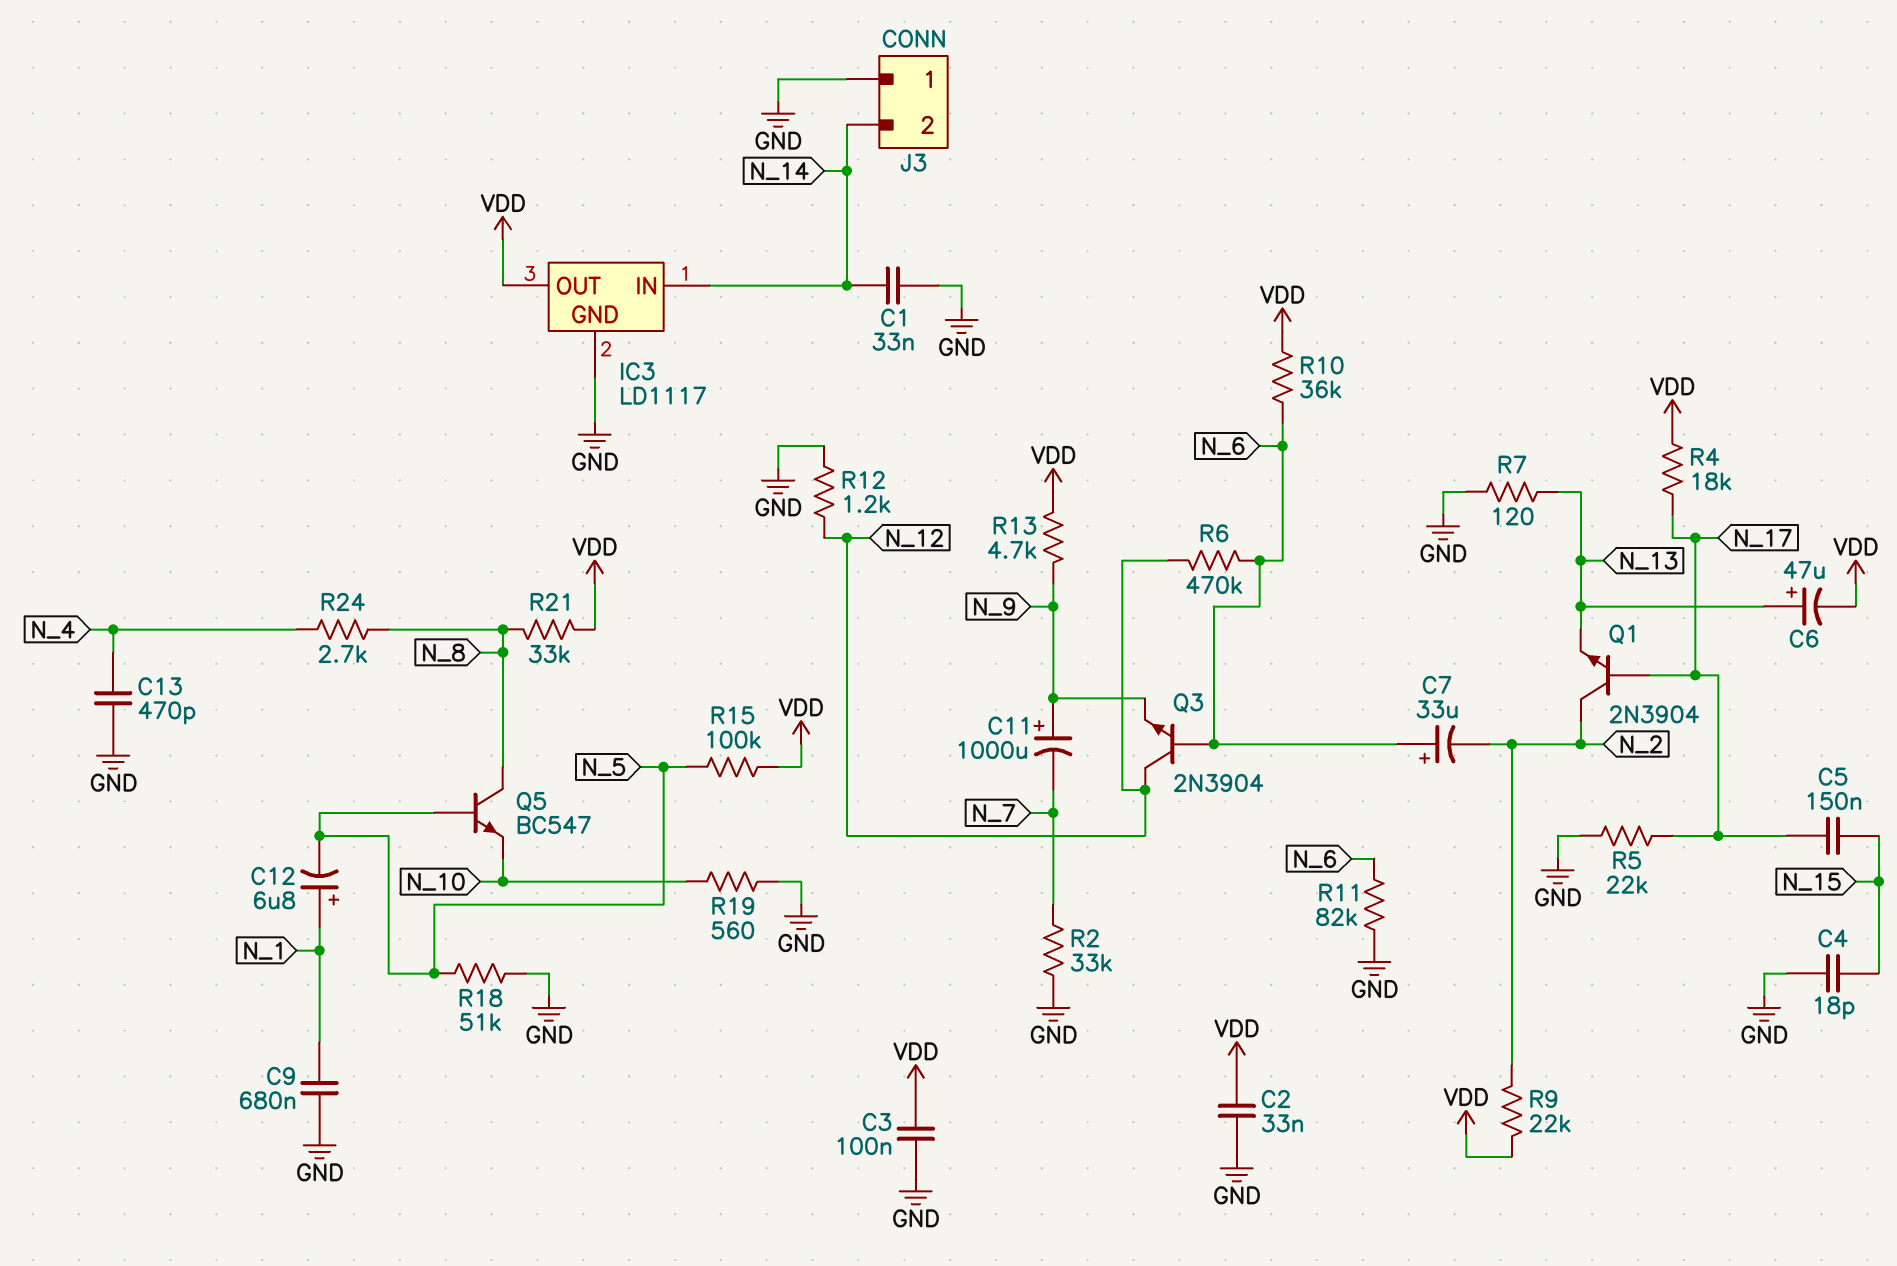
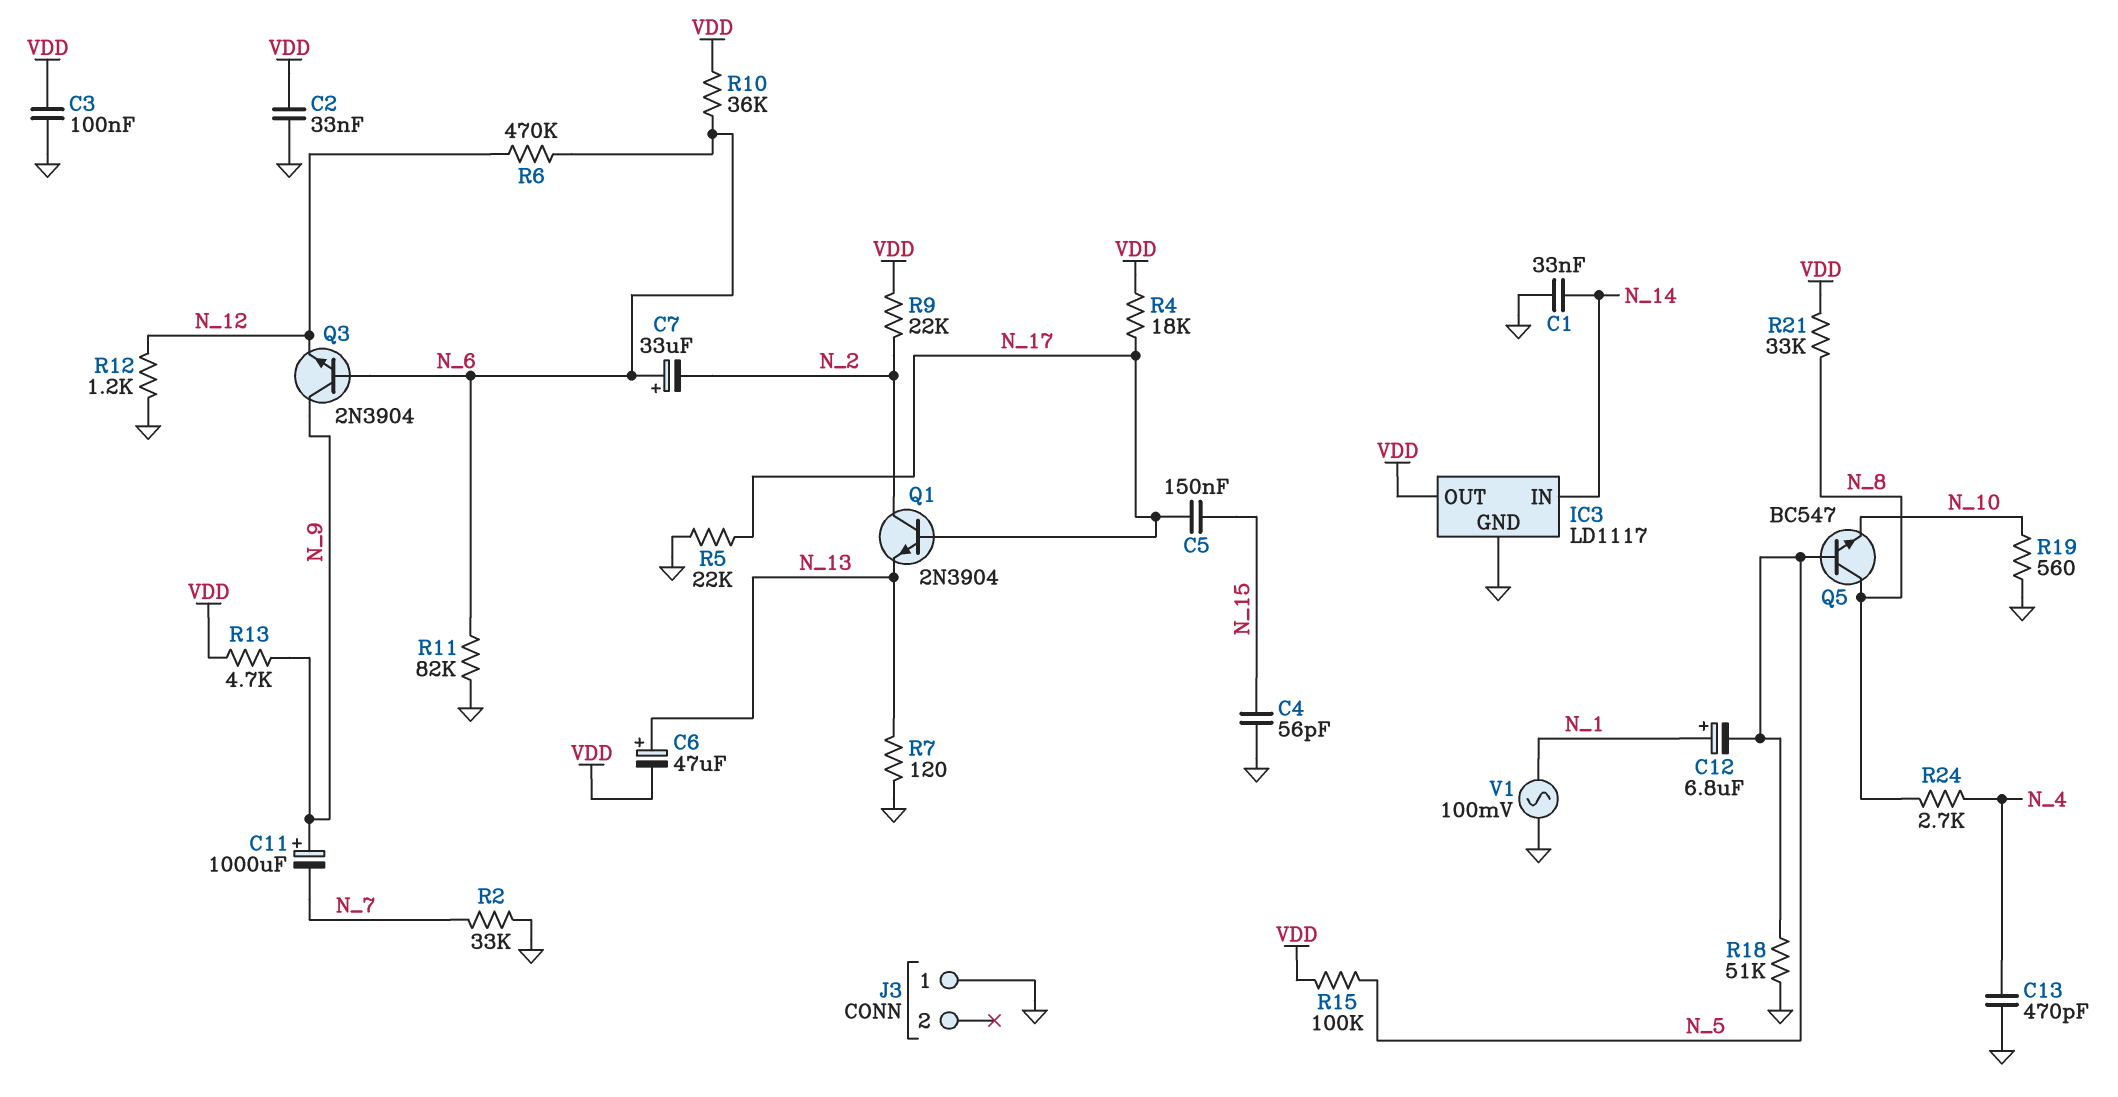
C4: 18pF (GND, N_15) -> 56pF (GND, N_15)
C9: 680nF (GND, N_1) -> none
J3 pin 2: N_14 -> none
Q3: NPN 2N3904 (B N_6, C N_12, E N_9) -> NPN 2N3904 (B N_6, C N_9, E N_12)
V1: none -> AC 100mV (GND, N_1)

